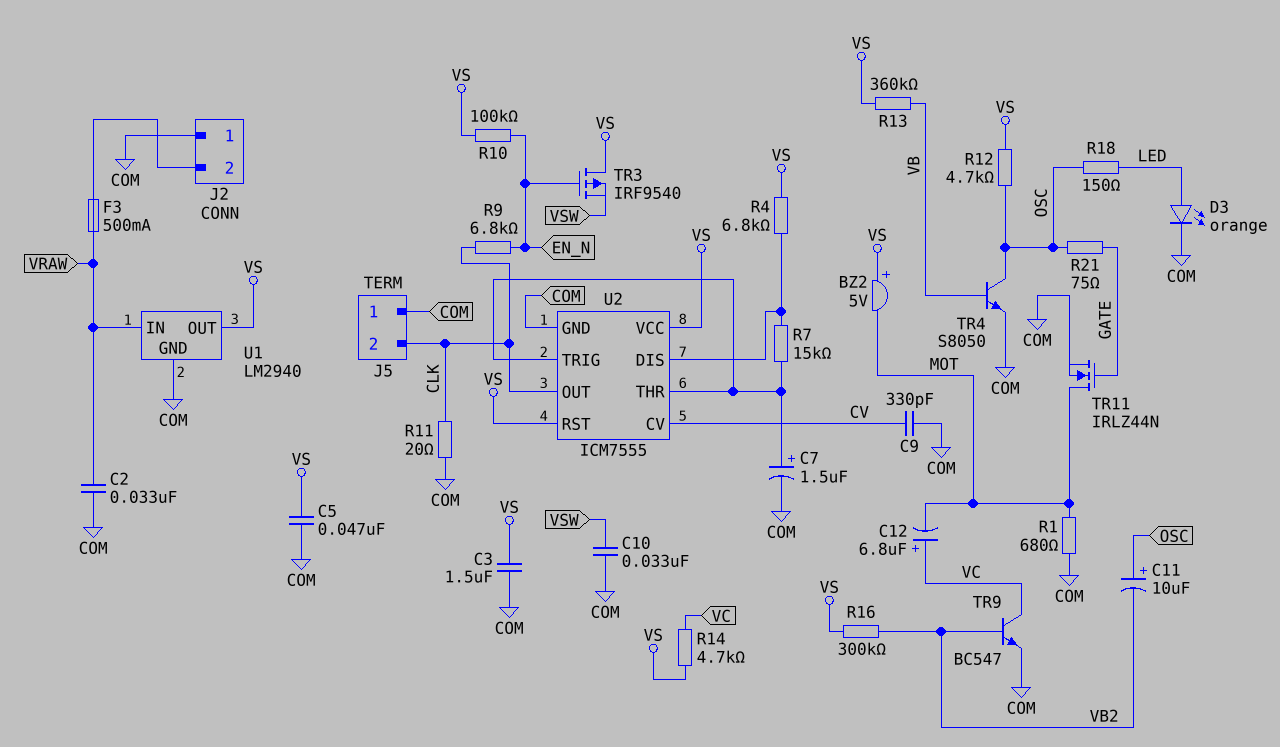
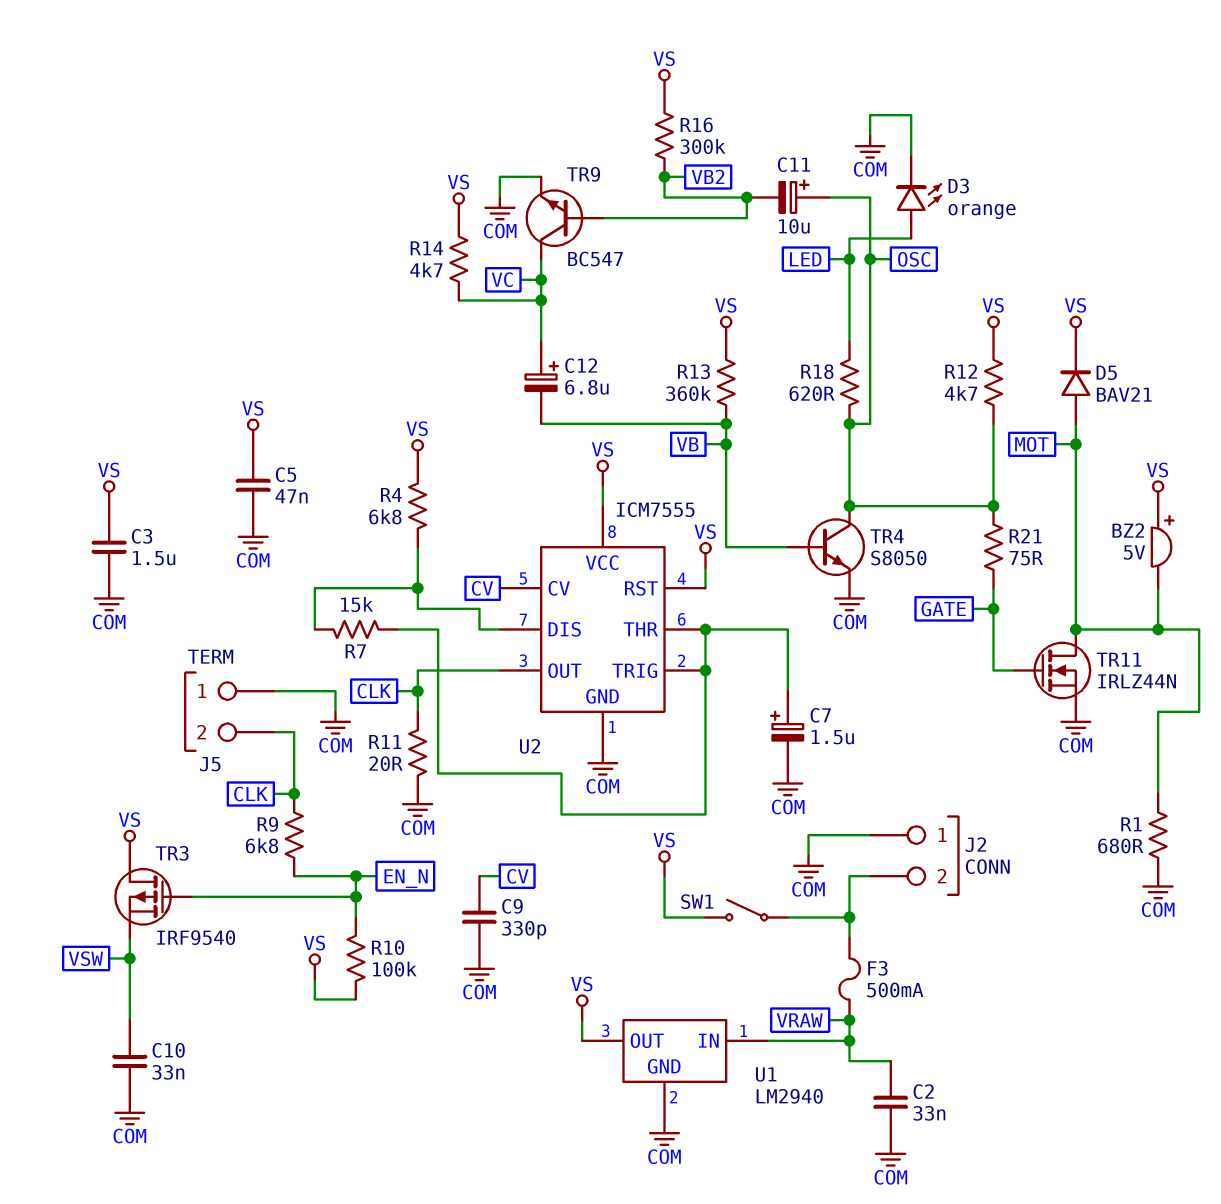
C12: 6.8uF (plus VC, minus MOT) -> 6.8uF (plus VC, minus VB)
D5: none -> diode BAV21 (A MOT, K VS)
R18: 150 (LED, OSC) -> 620 (LED, OSC)
SW1: none -> switch (J2/2, VS)

